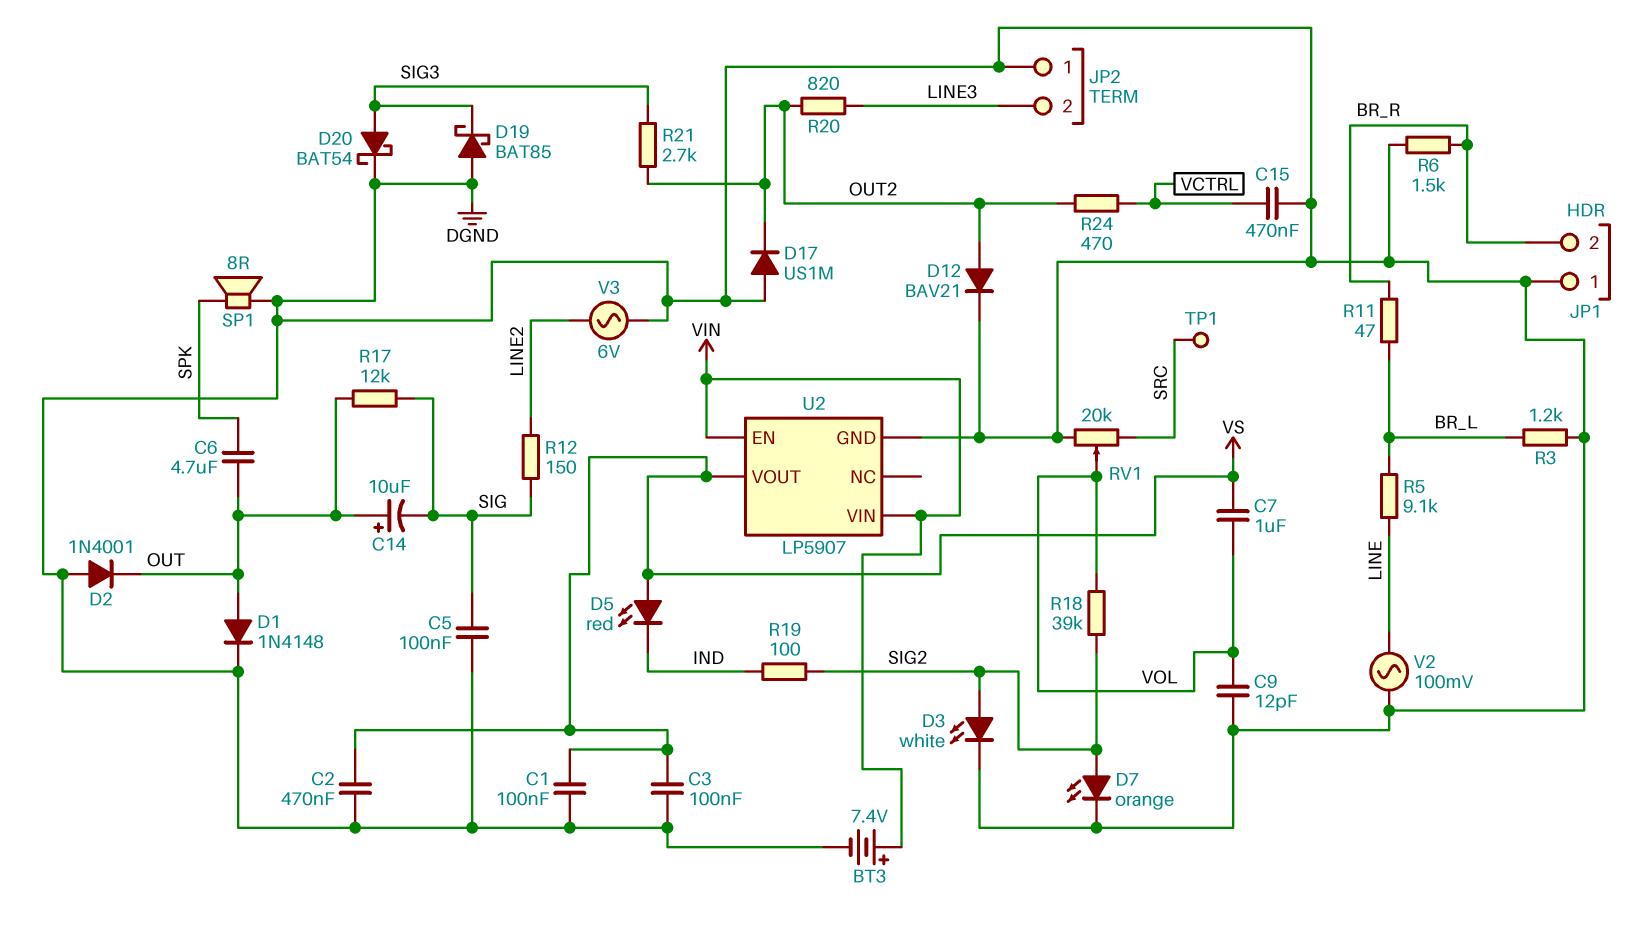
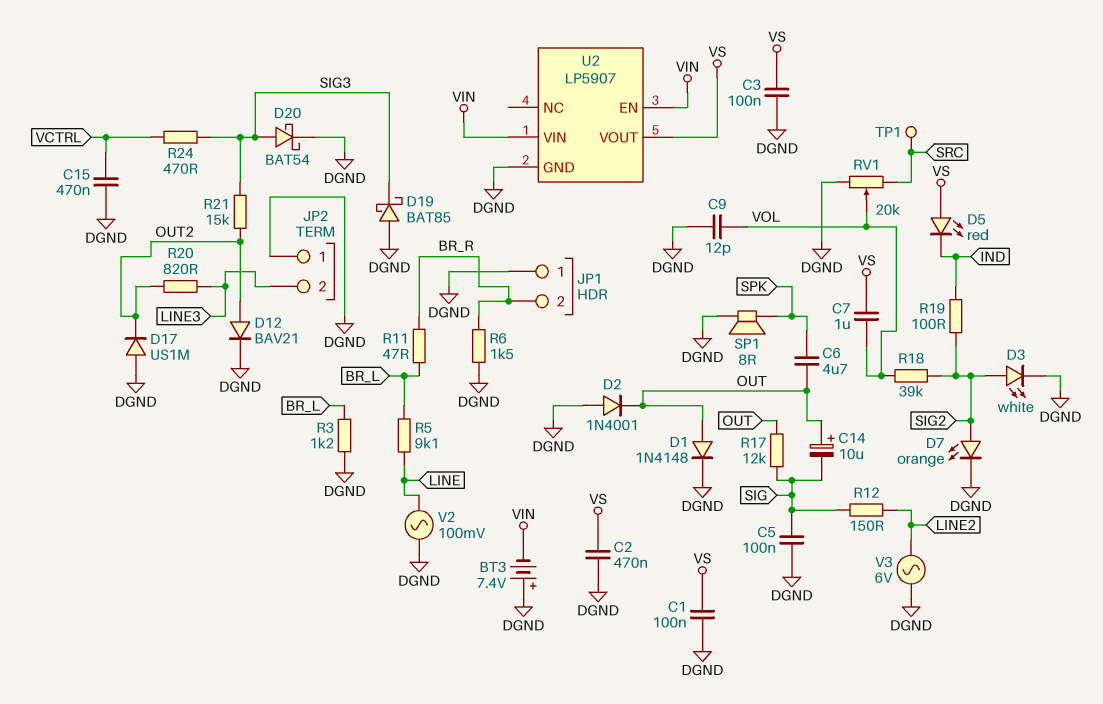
BT3: 7.4V (plus VIN, minus DGND) -> 7.4V (plus DGND, minus VIN)
R21: 2.7k (OUT2, SIG3) -> 15k (OUT2, SIG3)
R24: 470 (OUT2, VCTRL) -> 470 (SIG3, VCTRL)

